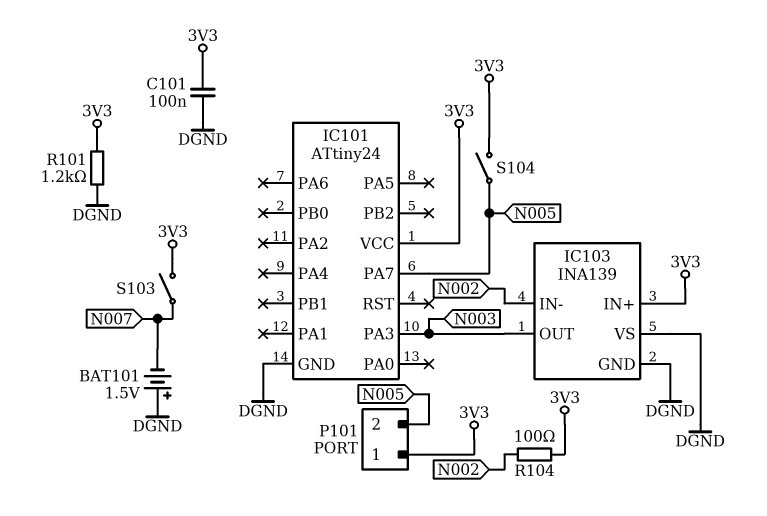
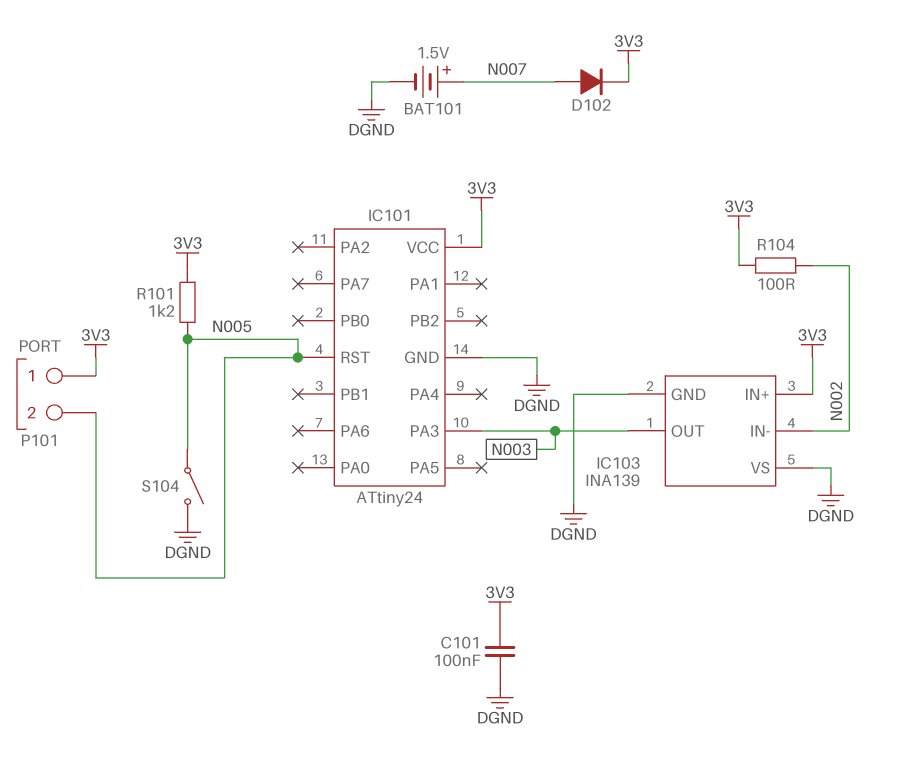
BAT101: 1.5V (plus DGND, minus N007) -> 1.5V (plus N007, minus DGND)
D102: none -> diode (A N007, K 3V3)
IC101 pin PA7: N005 -> none
IC101 pin RST: none -> N005
R101: 1.2k (3V3, DGND) -> 1.2k (3V3, N005)
S103: switch (3V3, N007) -> none
S104: switch (3V3, N005) -> switch (DGND, N005)

